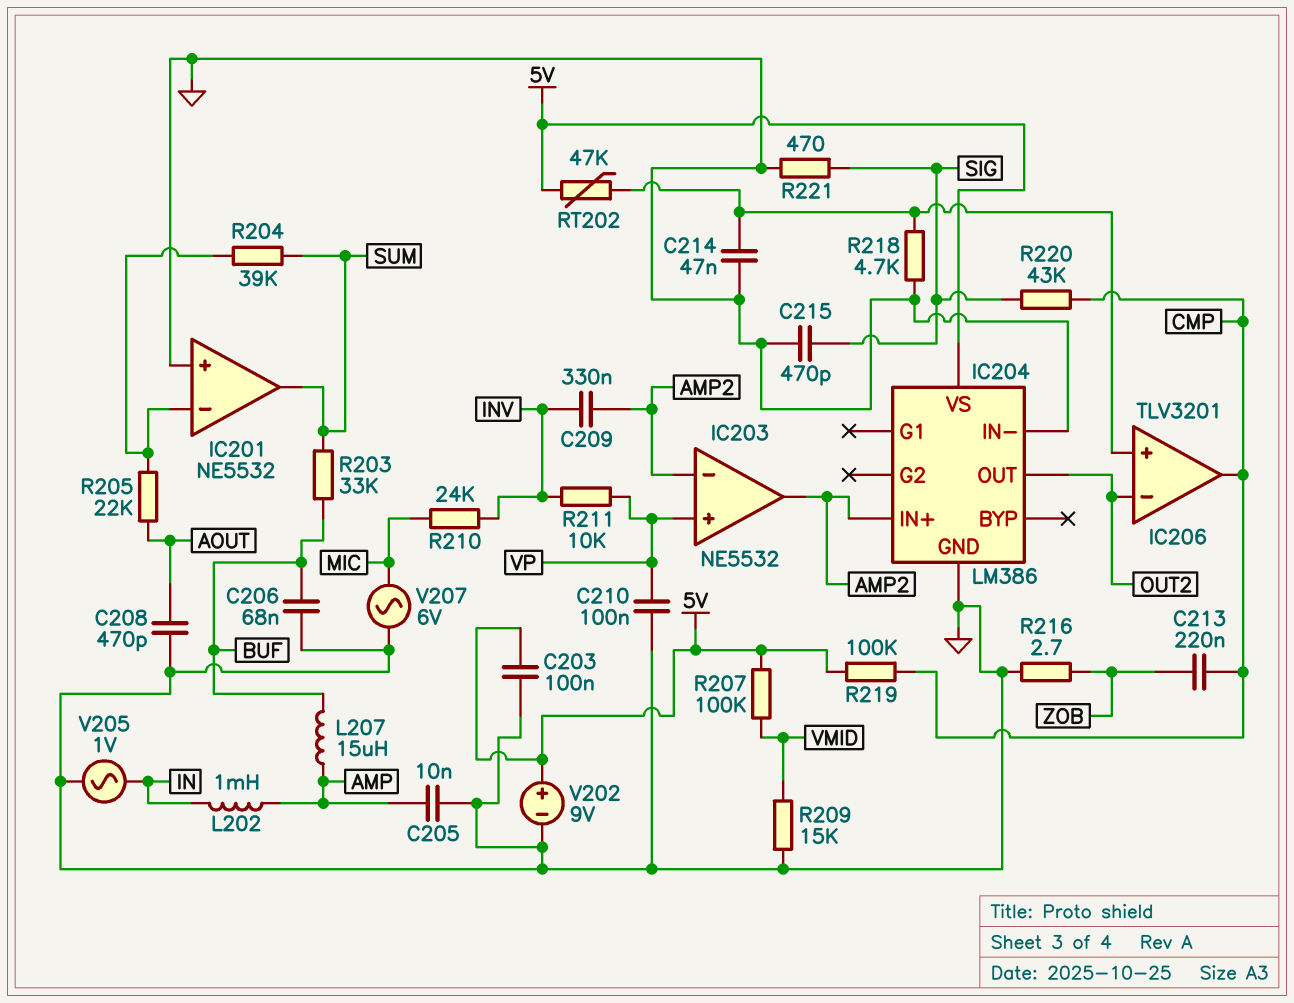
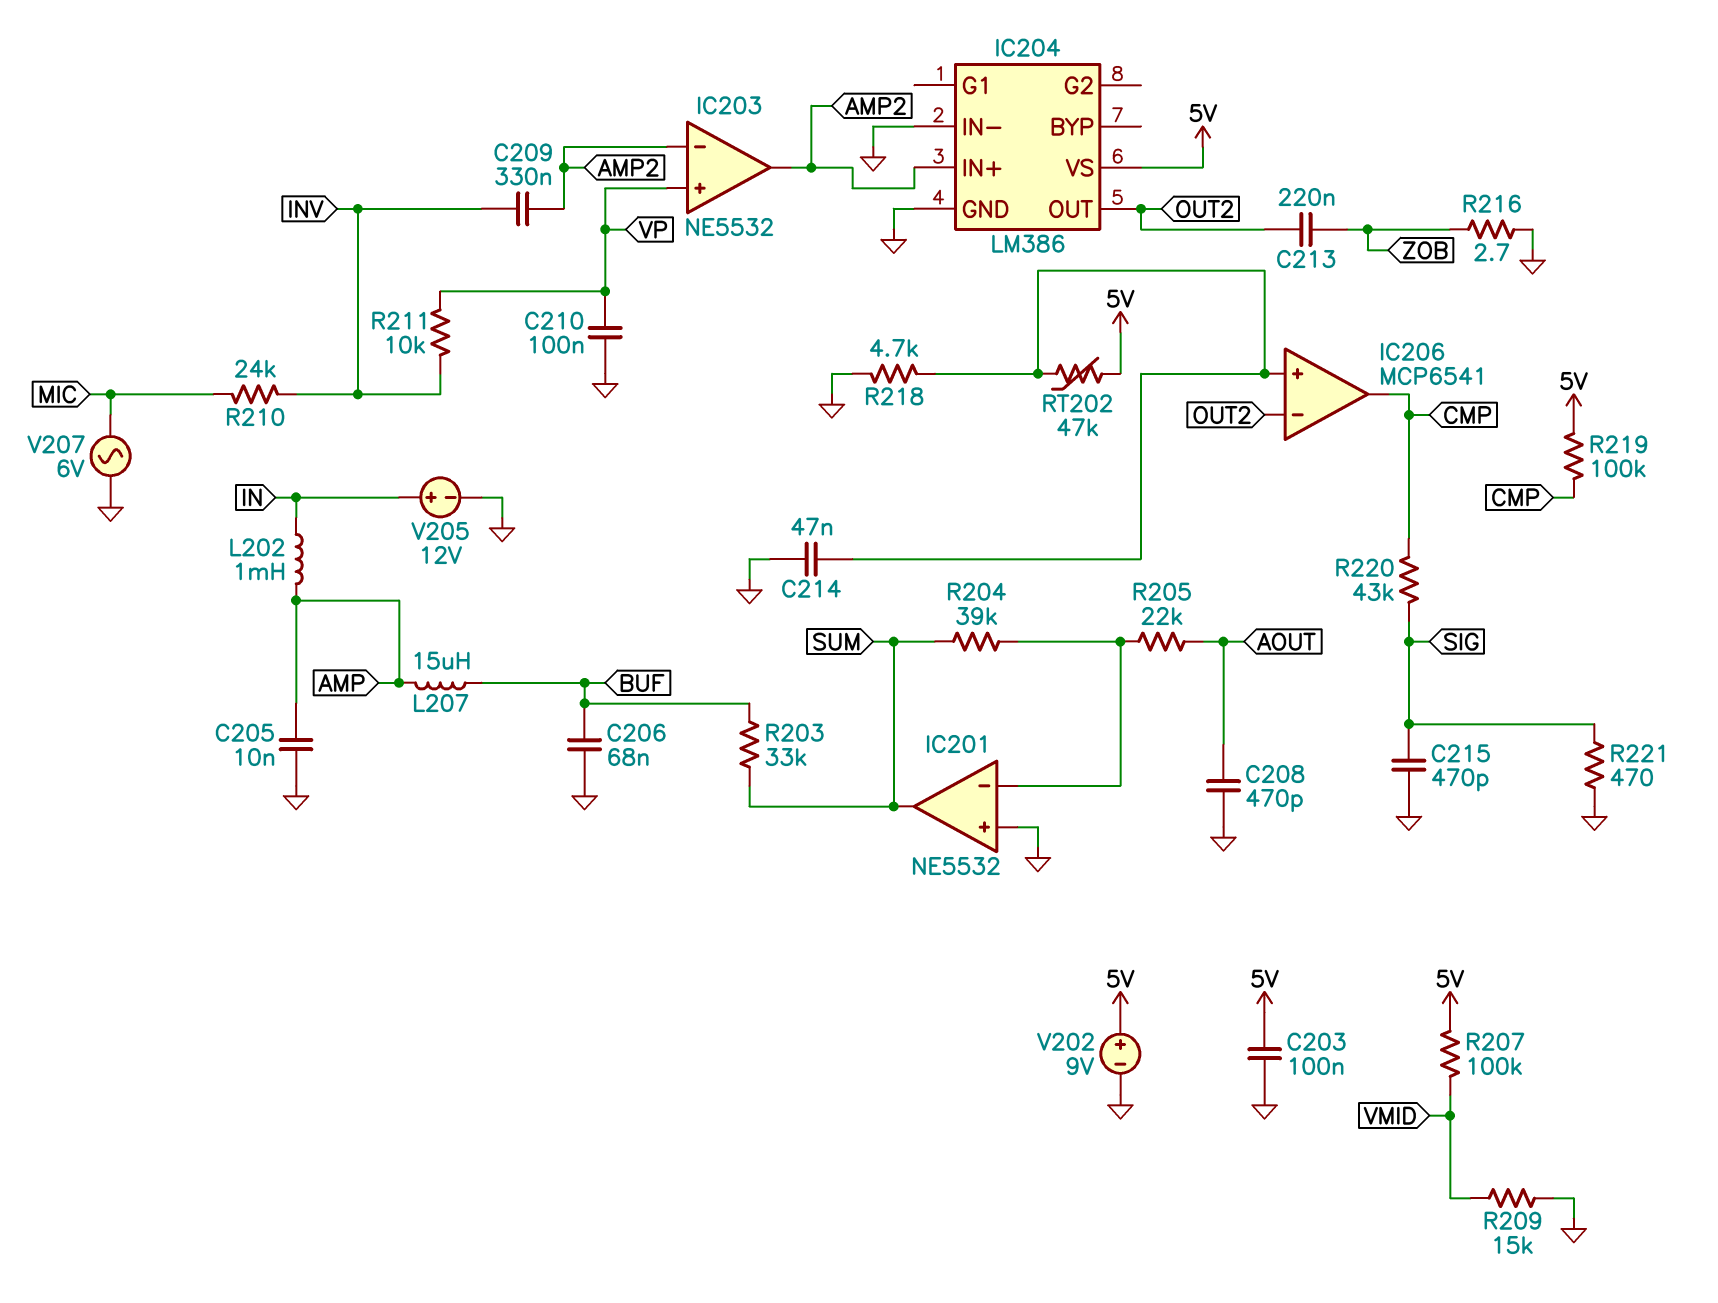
C213: 220nF (CMP, ZOB) -> 220nF (OUT2, ZOB)
IC206: TLV3201 -> MCP6541
V205: AC 1V (GND, IN) -> 12V (plus IN, minus GND)

